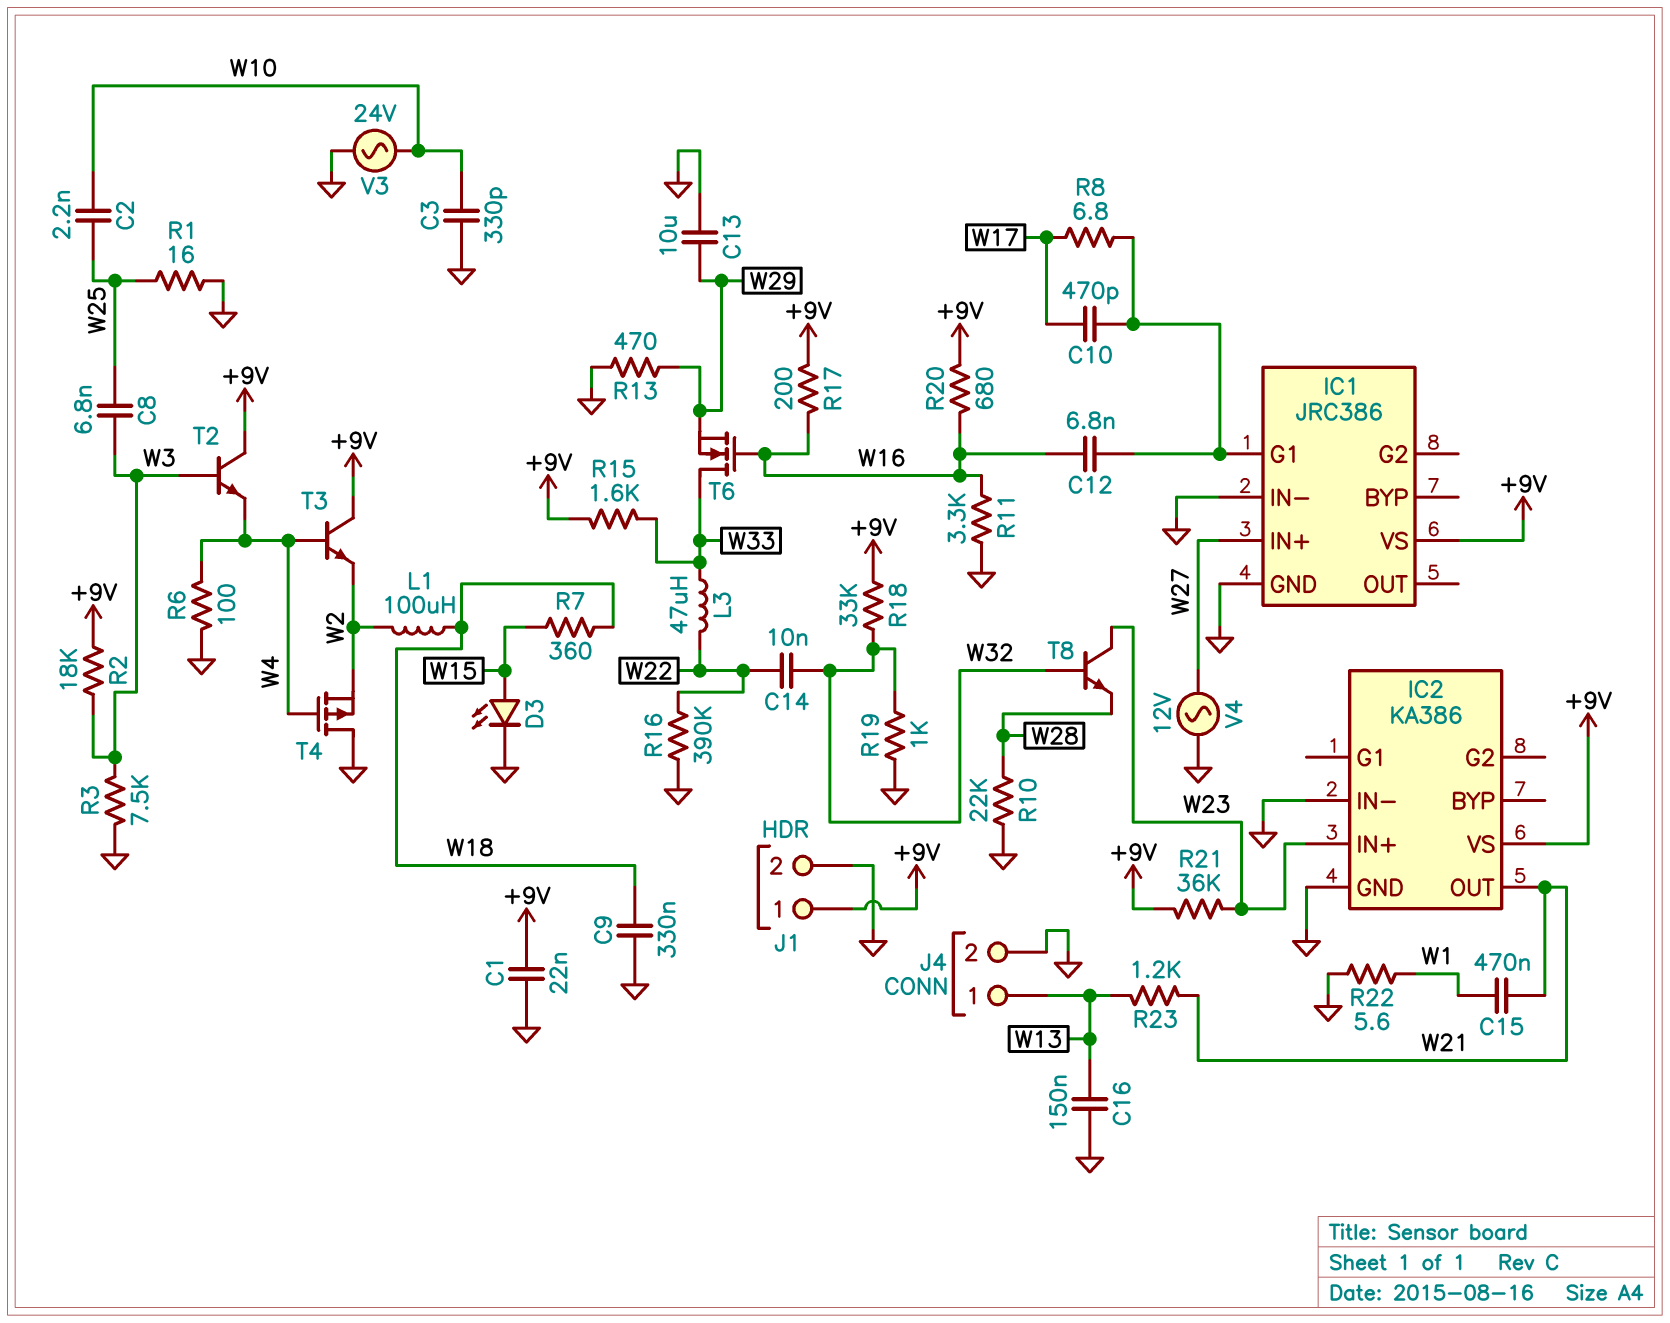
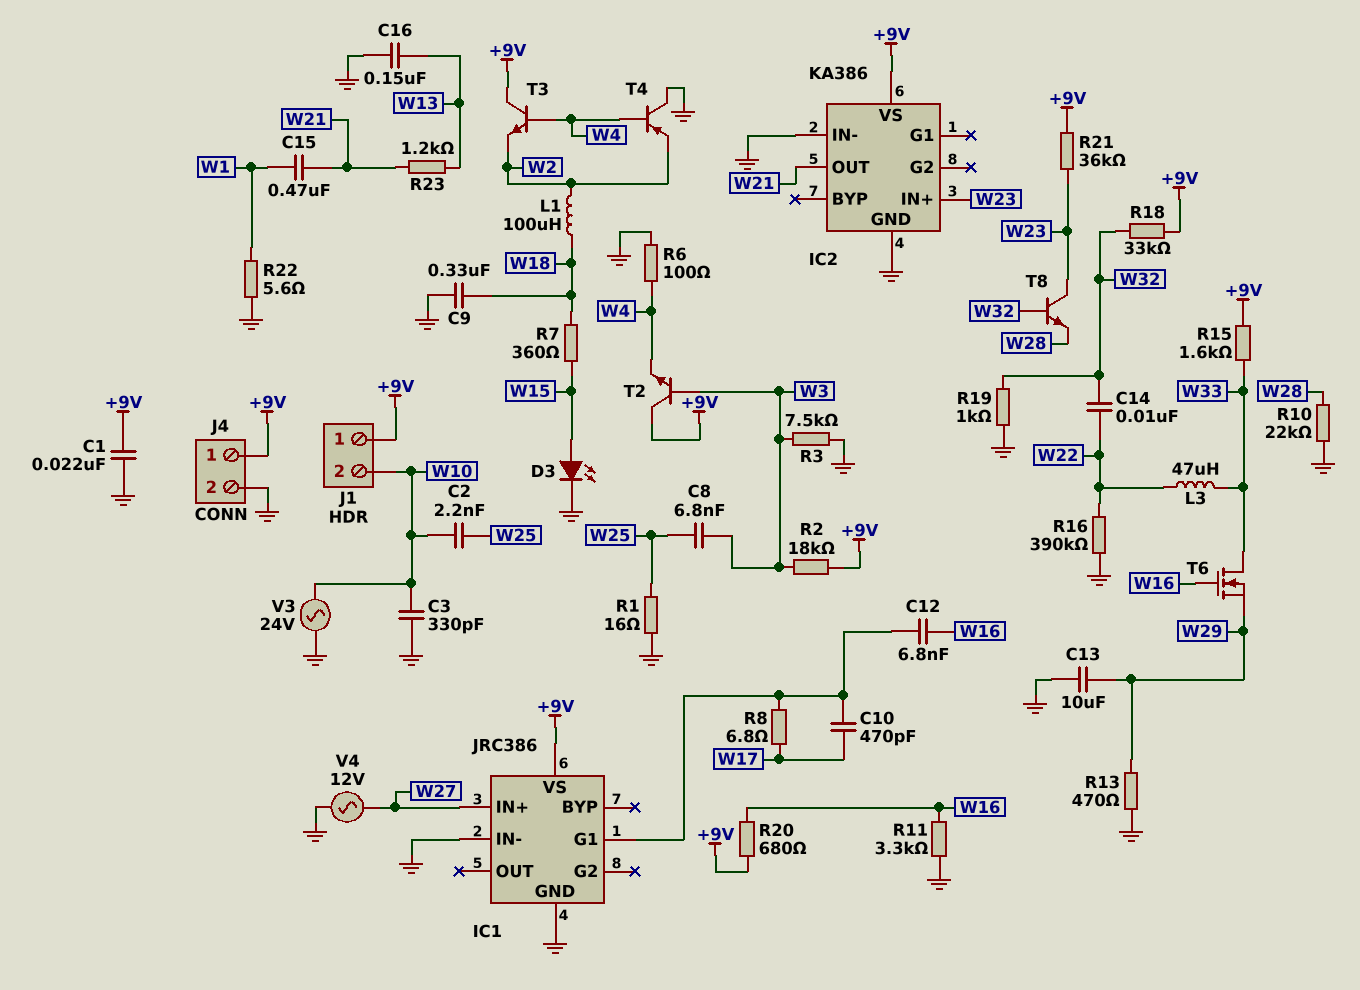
J1 pin 2: GND -> W10
J4 pin 1: W13 -> +9V
R17: 200 (+9V, W16) -> none
T4: PMOS (G W4, D GND, S W2) -> PNP (B W4, C GND, E W2)

